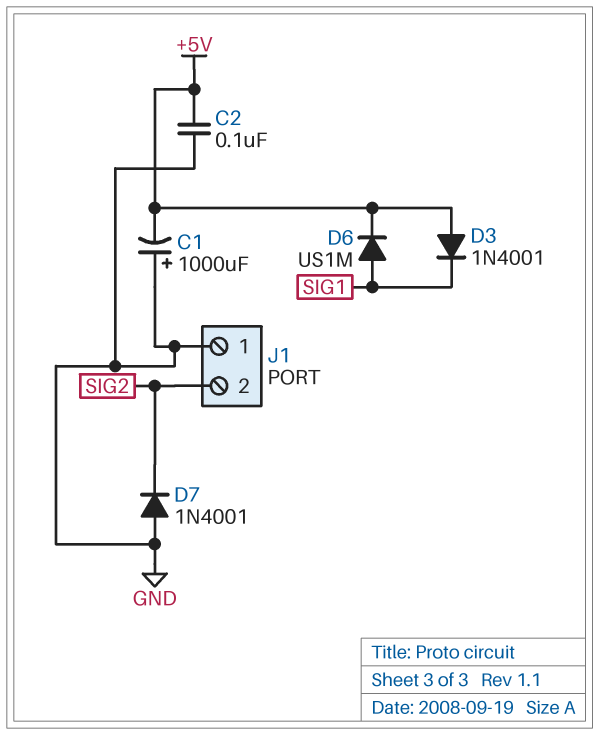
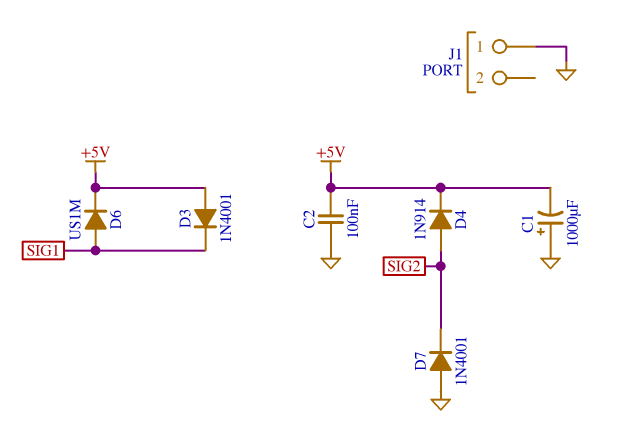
D4: none -> diode 1N914 (A SIG2, K +5V)
J1 pin 2: SIG2 -> none

